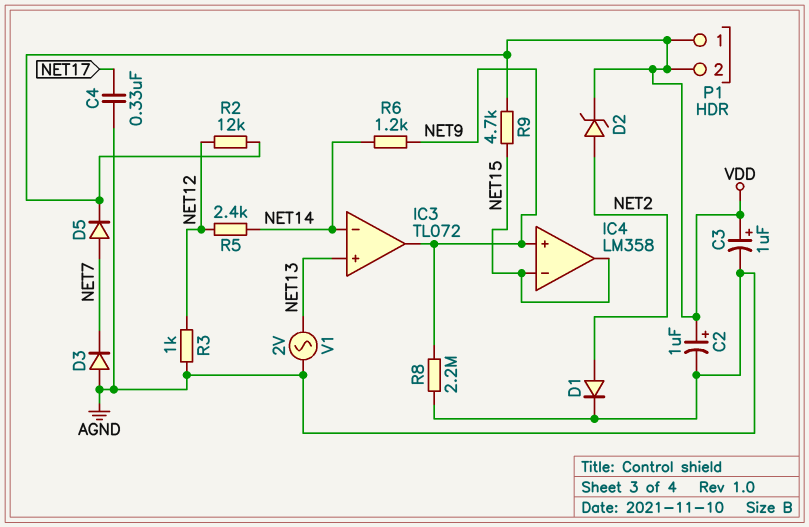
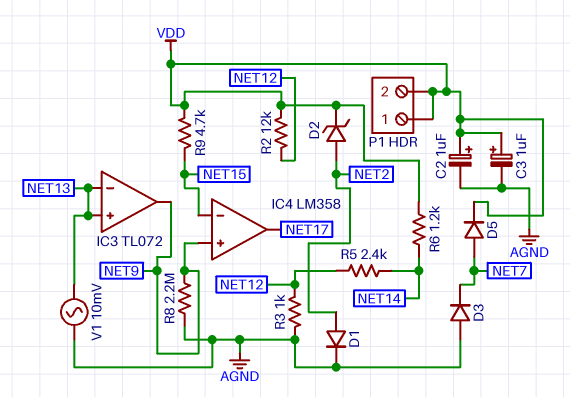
C4: 330nF (AGND, NET17) -> none
IC3 pin in-: NET14 -> NET13
IC4 pin out: NET15 -> NET17
R6: 1.2k (NET9, NET14) -> 1.2k (NET14, VDD)
V1: AC 2V (AGND, NET13) -> AC 10mV (AGND, NET13)

